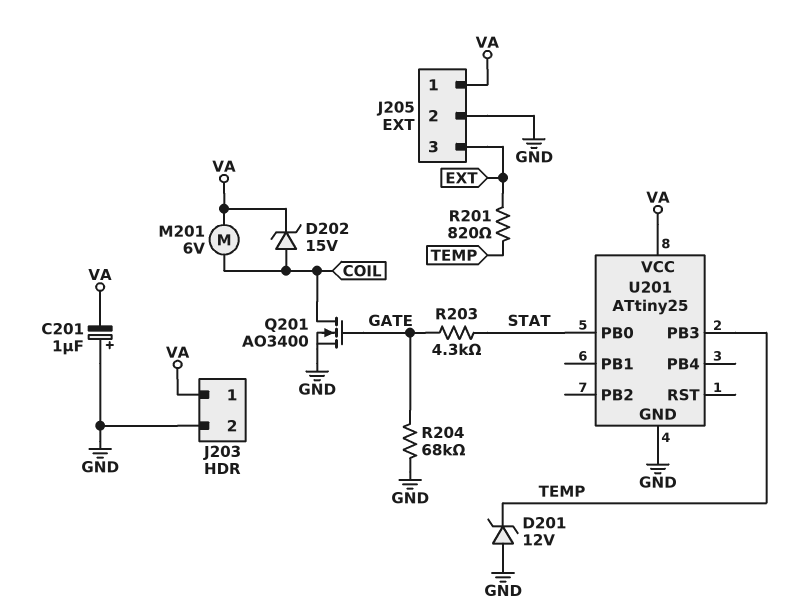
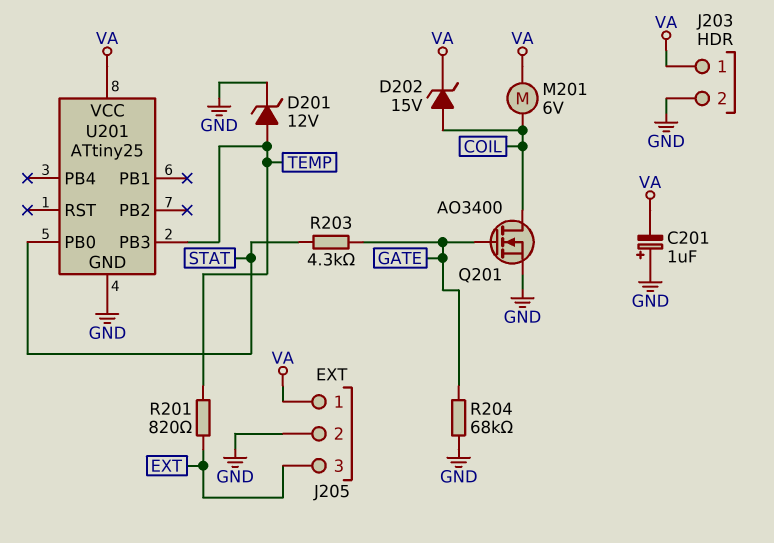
D201: zener 12V (A GND, K TEMP) -> zener 12V (A TEMP, K GND)

